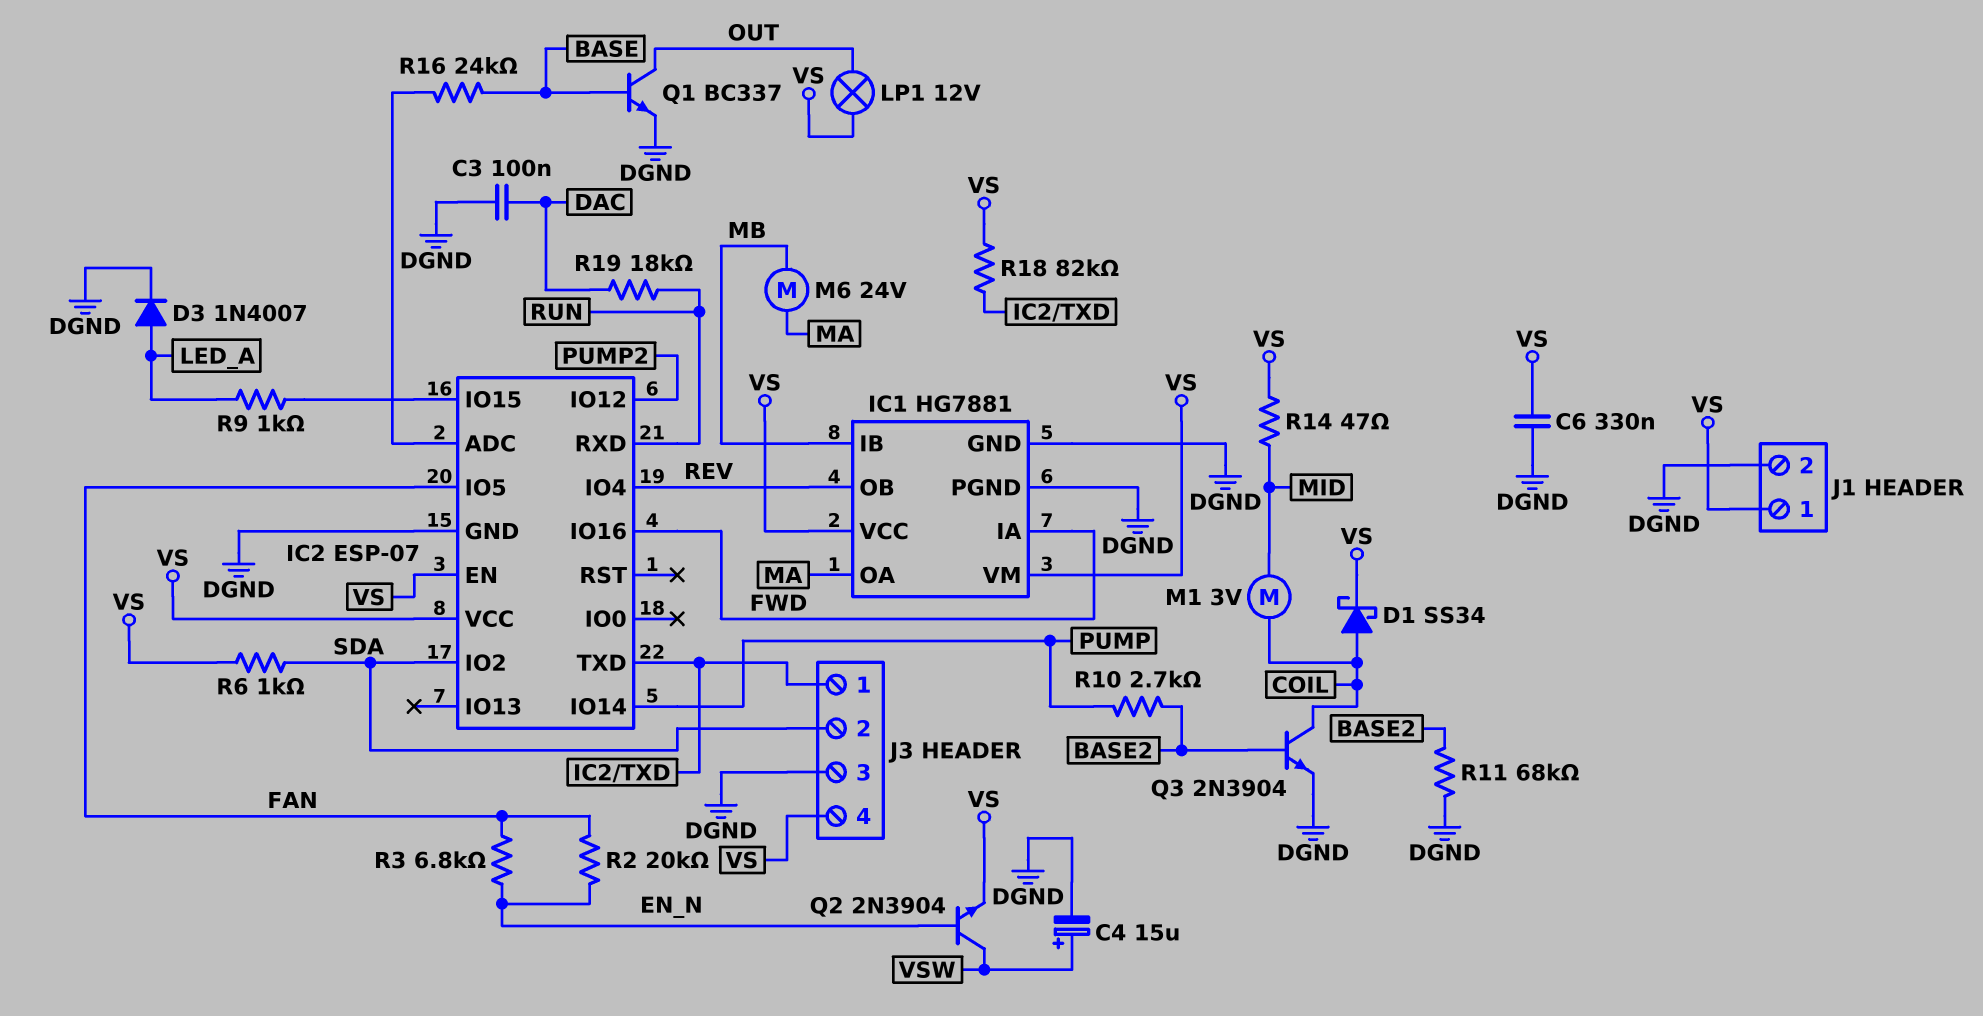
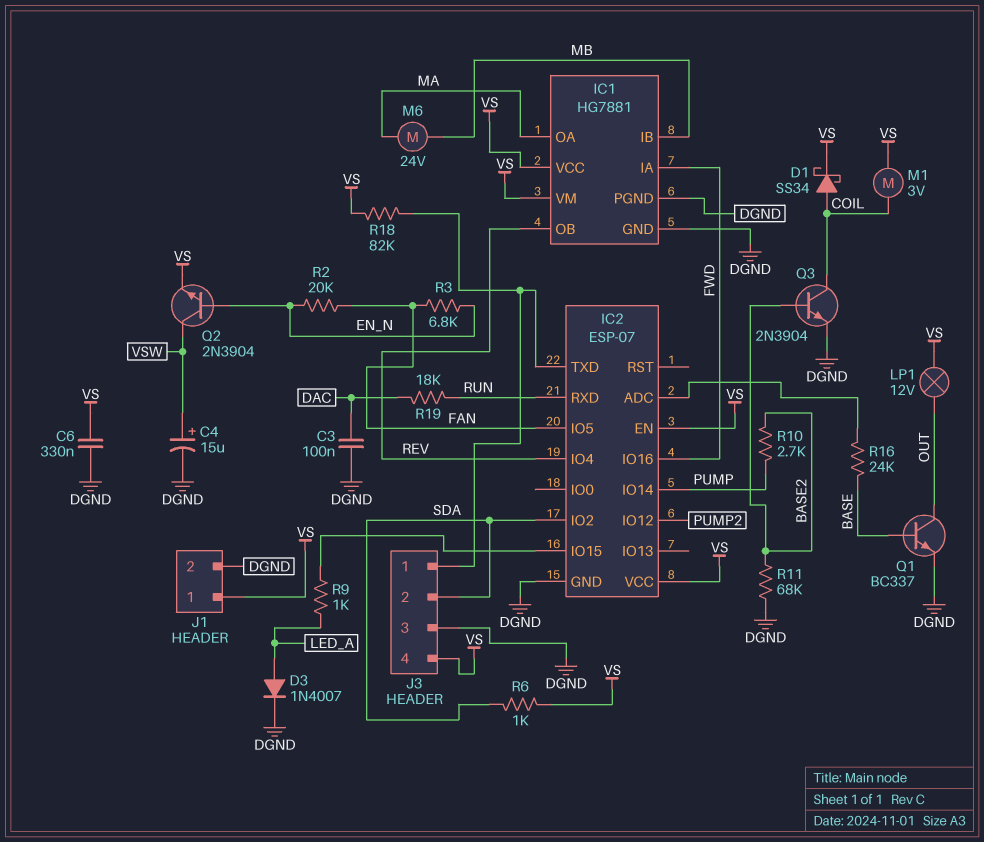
M1: motor 3V (COIL, MID) -> motor 3V (COIL, VS)
R14: 47 (MID, VS) -> none

